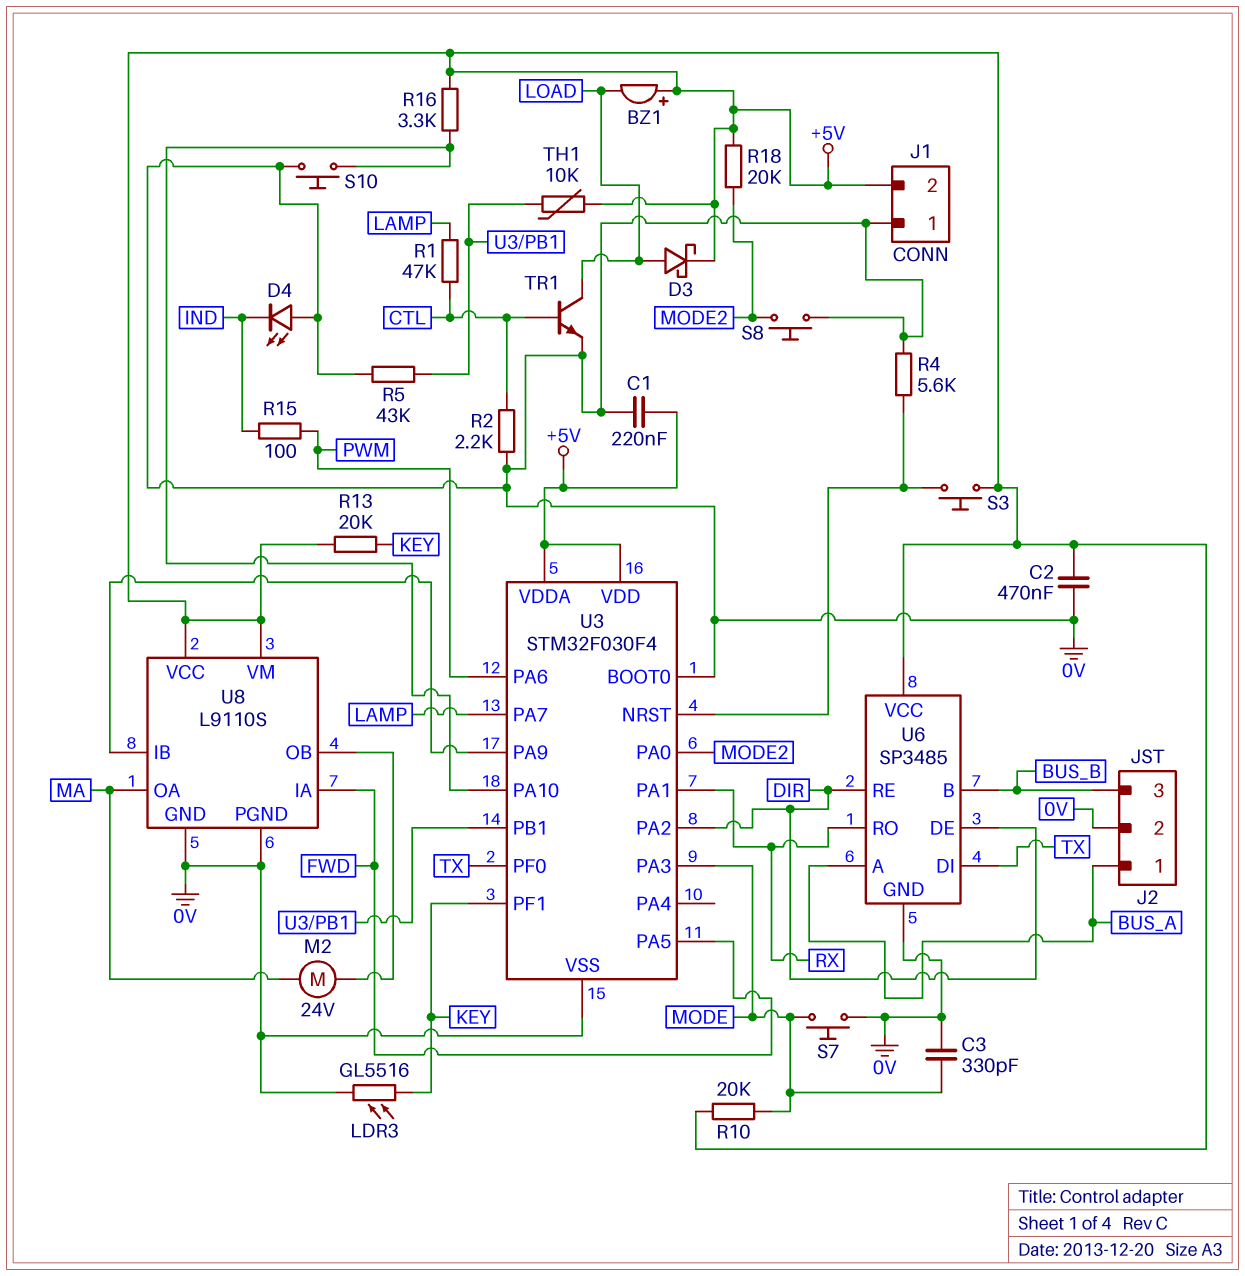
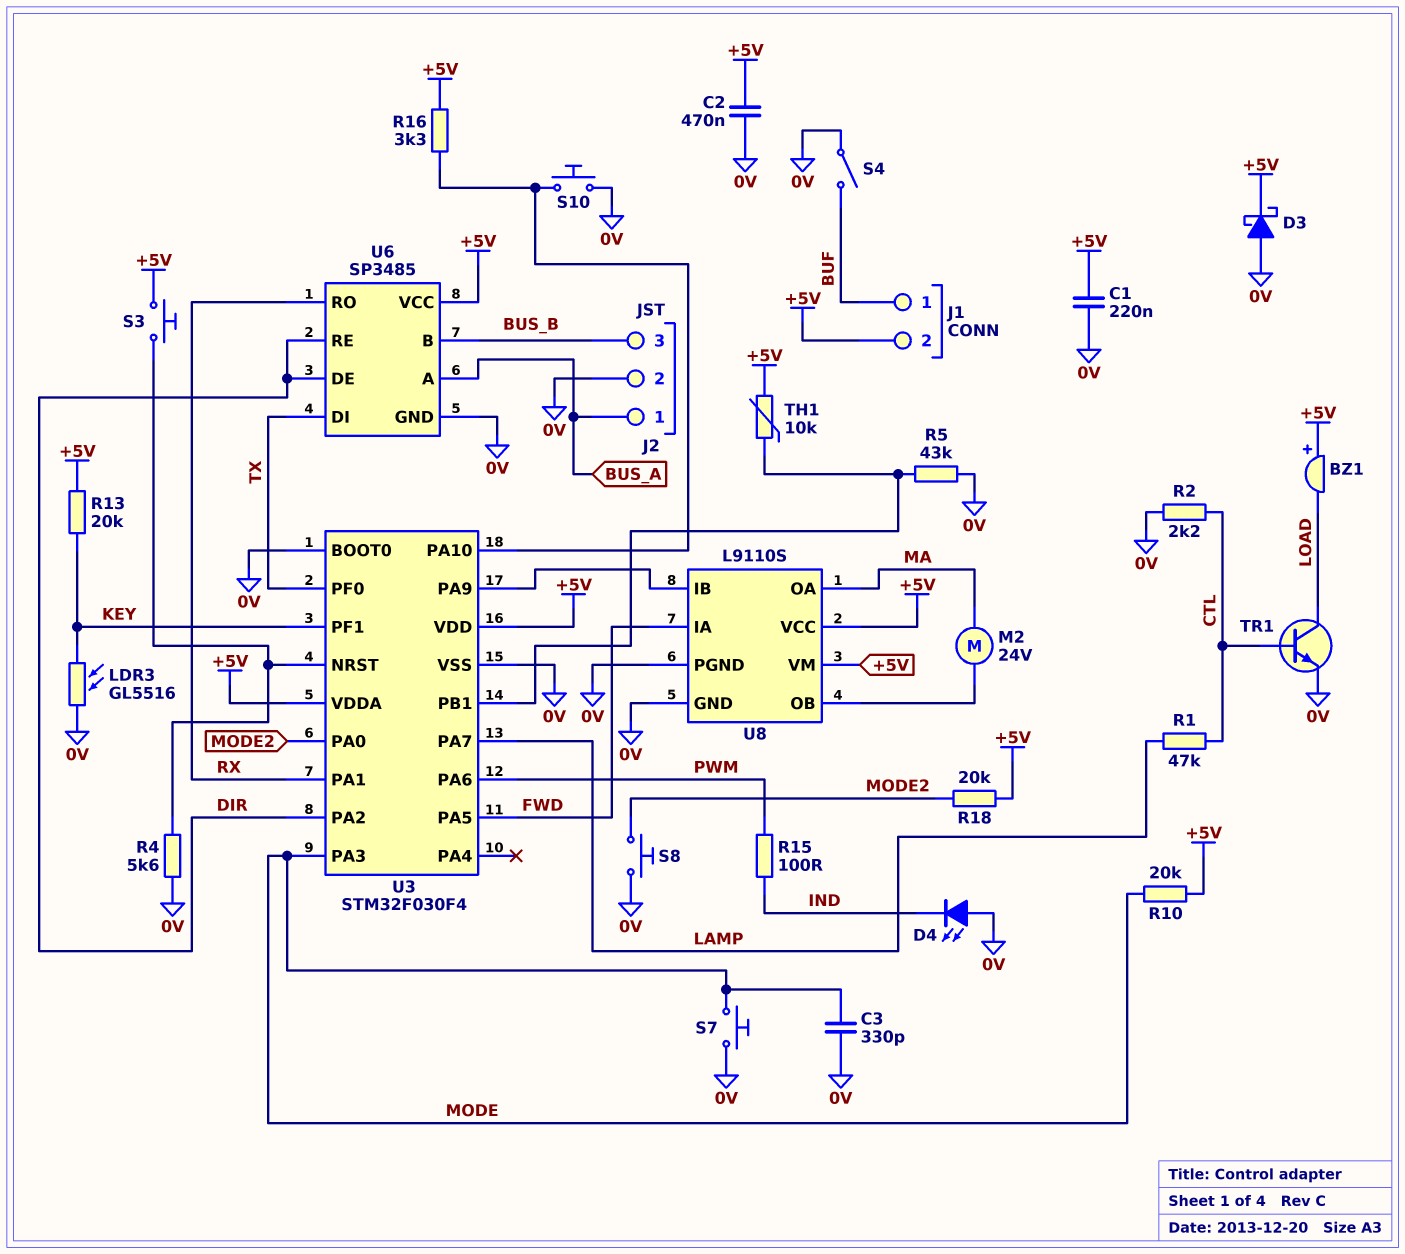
D3: schottky (A LOAD, K +5V) -> schottky (A 0V, K +5V)
J1 pin 1: 0V -> BUF
S4: none -> switch (0V, BUF)

